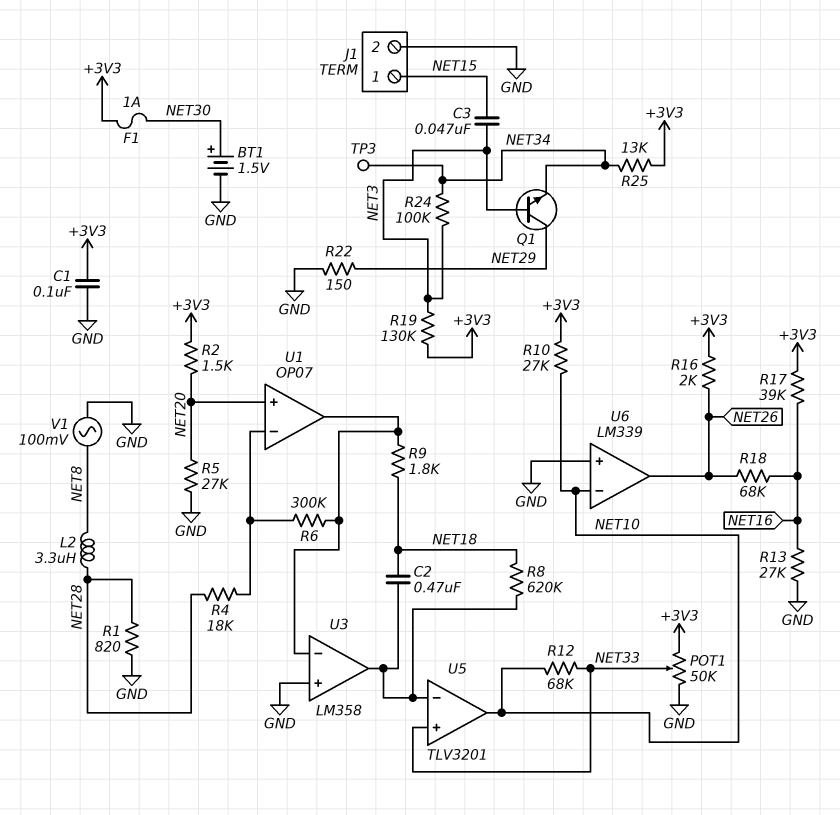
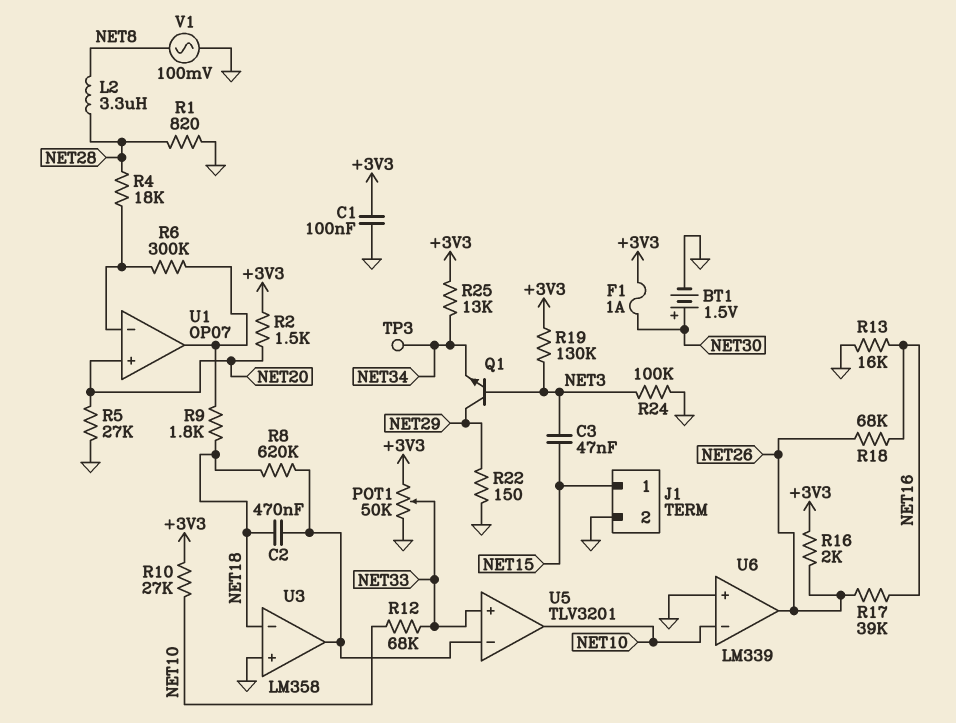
R13: 27k (GND, NET16) -> 16k (GND, NET16)
R17: 39k (+3V3, NET16) -> 39k (NET16, NET26)
R24: 100k (NET3, NET34) -> 100k (GND, NET3)
U3 pin in-: U1/out -> NET18

